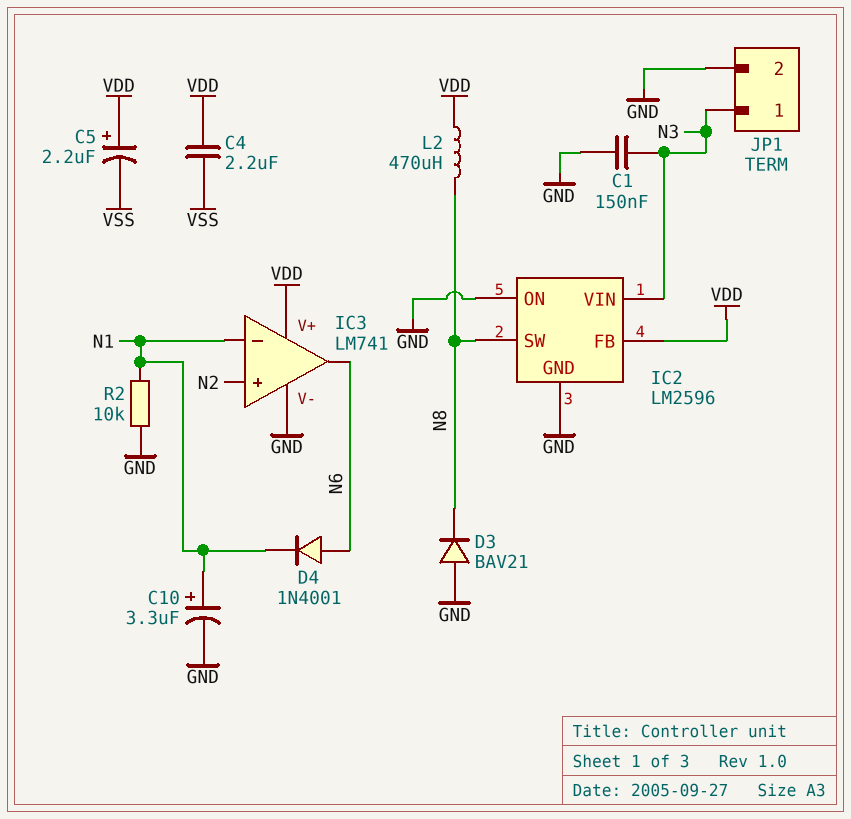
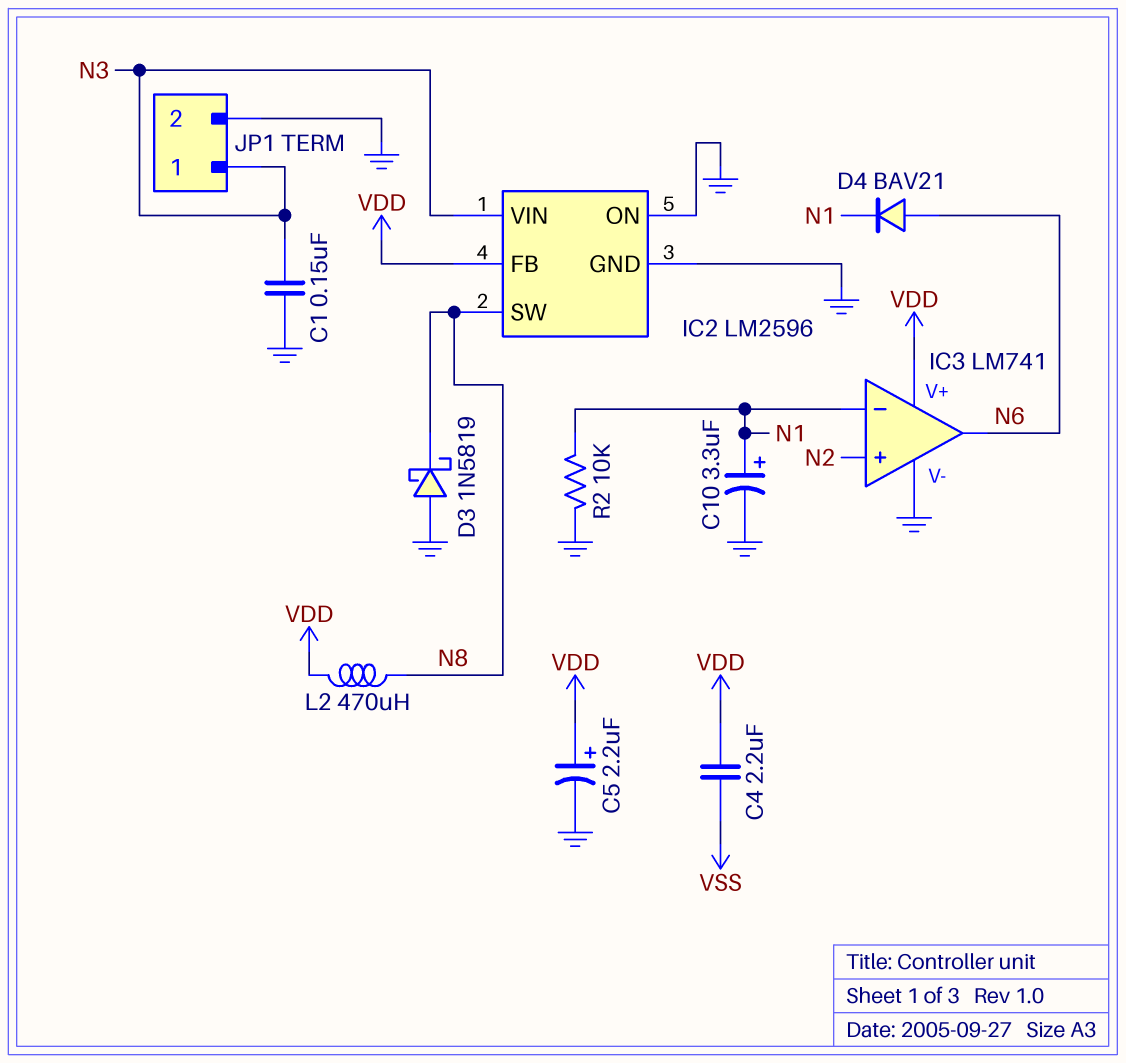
C5: 2.2uF (plus VDD, minus VSS) -> 2.2uF (plus VDD, minus GND)
D3: diode BAV21 (A GND, K N8) -> schottky 1N5819 (A GND, K N8)
D4: diode 1N4001 (A N6, K N1) -> diode BAV21 (A N6, K N1)

